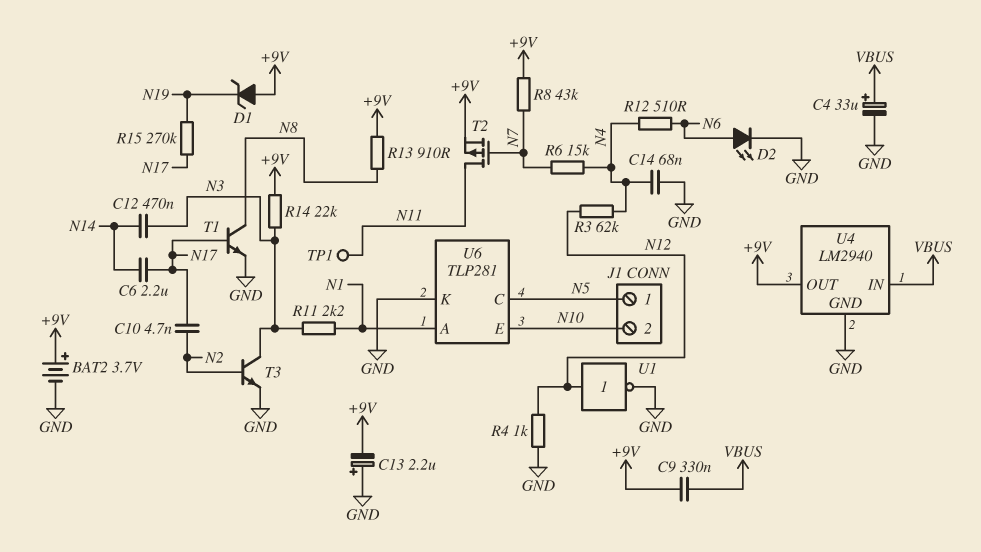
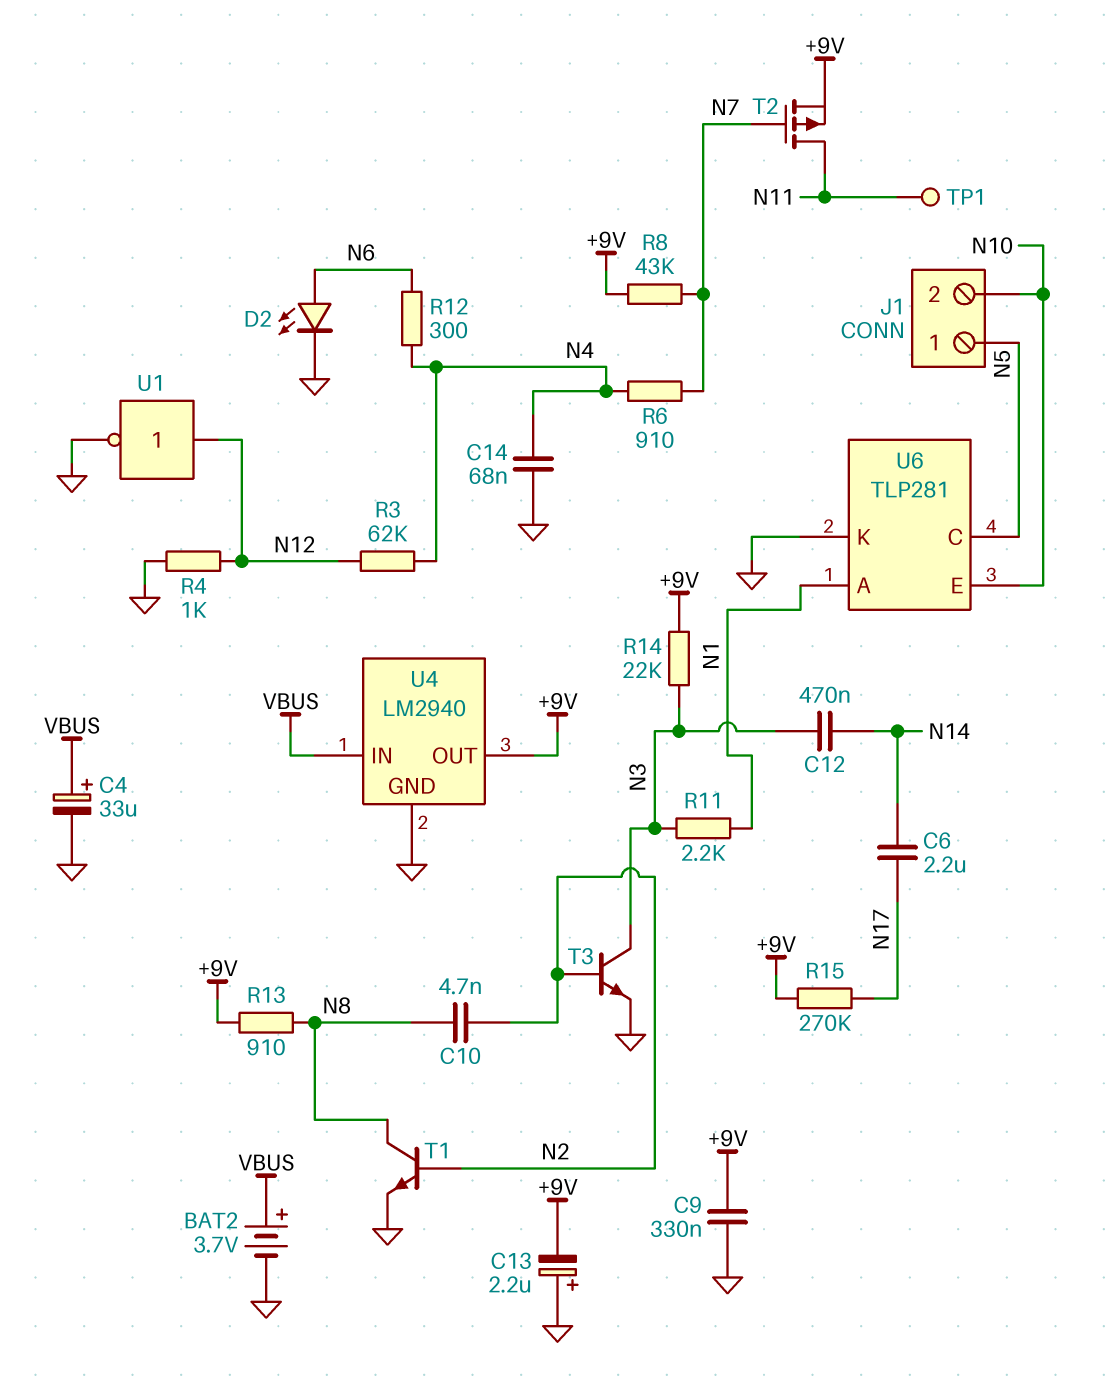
BAT2: 3.7V (plus +9V, minus GND) -> 3.7V (plus VBUS, minus GND)
C9: 330nF (+9V, VBUS) -> 330nF (+9V, GND)
C10: 4.7nF (N2, N17) -> 4.7nF (N2, N8)
D1: zener (A +9V, K N19) -> none
R6: 15k (N4, N7) -> 910 (N4, N7)
R12: 510 (N4, N6) -> 300 (N4, N6)
R15: 270k (N17, N19) -> 270k (+9V, N17)
T1: NPN (B N17, C N8, E GND) -> NPN (B N2, C N8, E GND)

